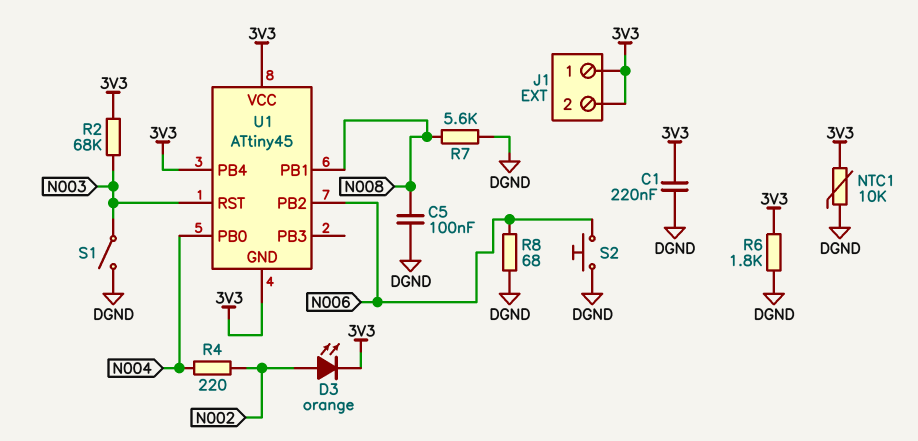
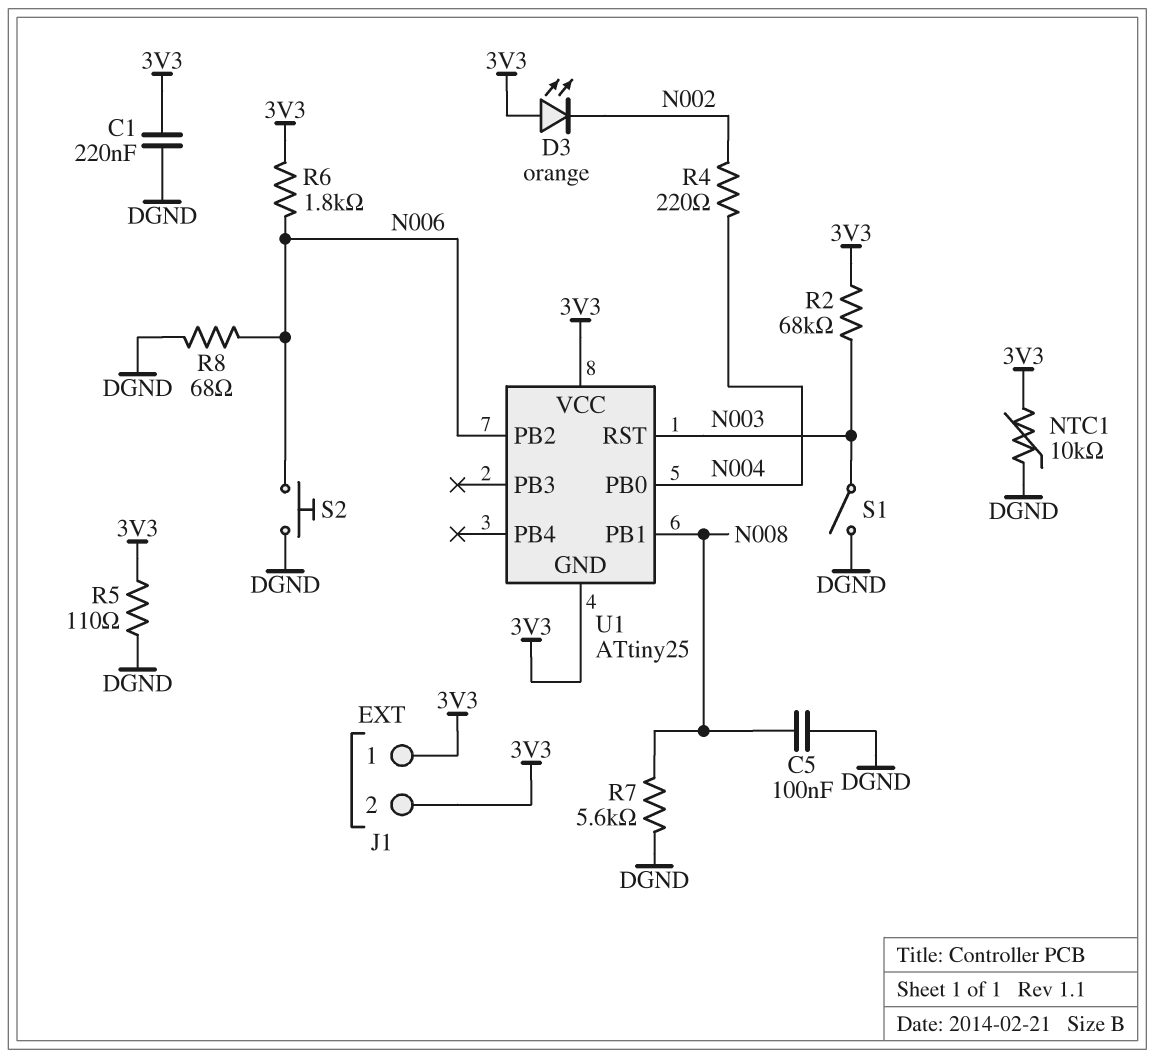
D3: LED orange (A N002, K 3V3) -> LED orange (A 3V3, K N002)
R5: none -> 110 (3V3, DGND)
R6: 1.8k (3V3, DGND) -> 1.8k (3V3, N006)
U1: ATtiny45 -> ATtiny25
U1 pin PB4: 3V3 -> none

